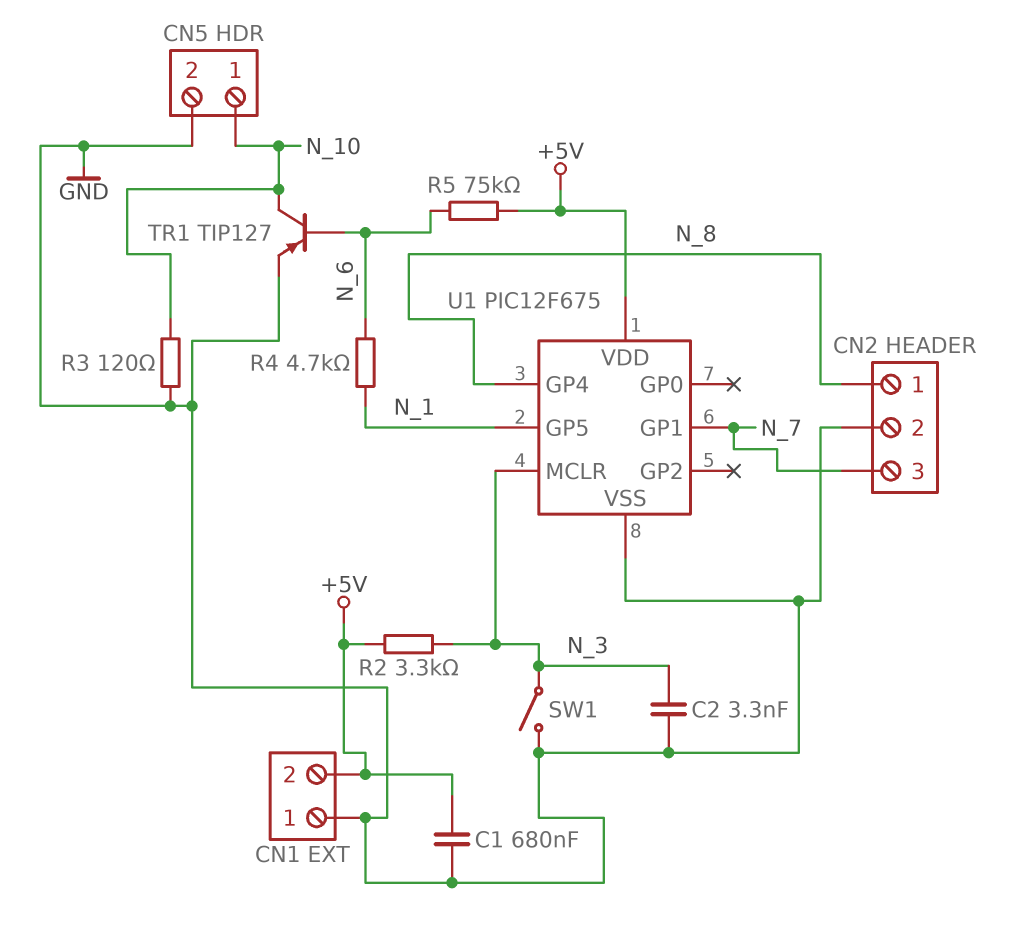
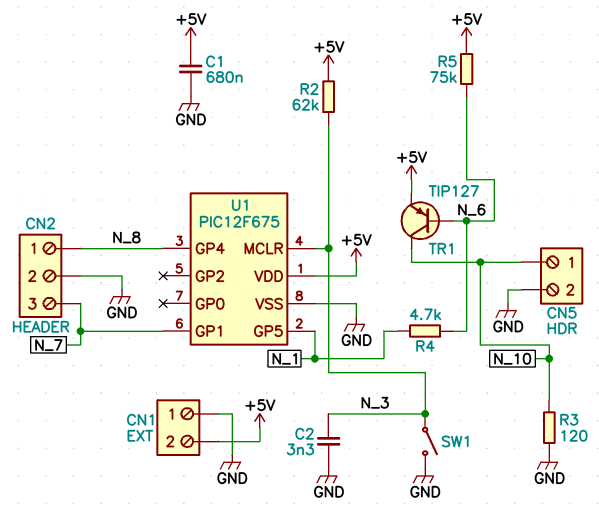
R2: 3.3k (+5V, N_3) -> 62k (+5V, N_3)
TR1: PNP TIP127 (B N_6, C N_10, E GND) -> PNP TIP127 (B N_6, C N_10, E +5V)

